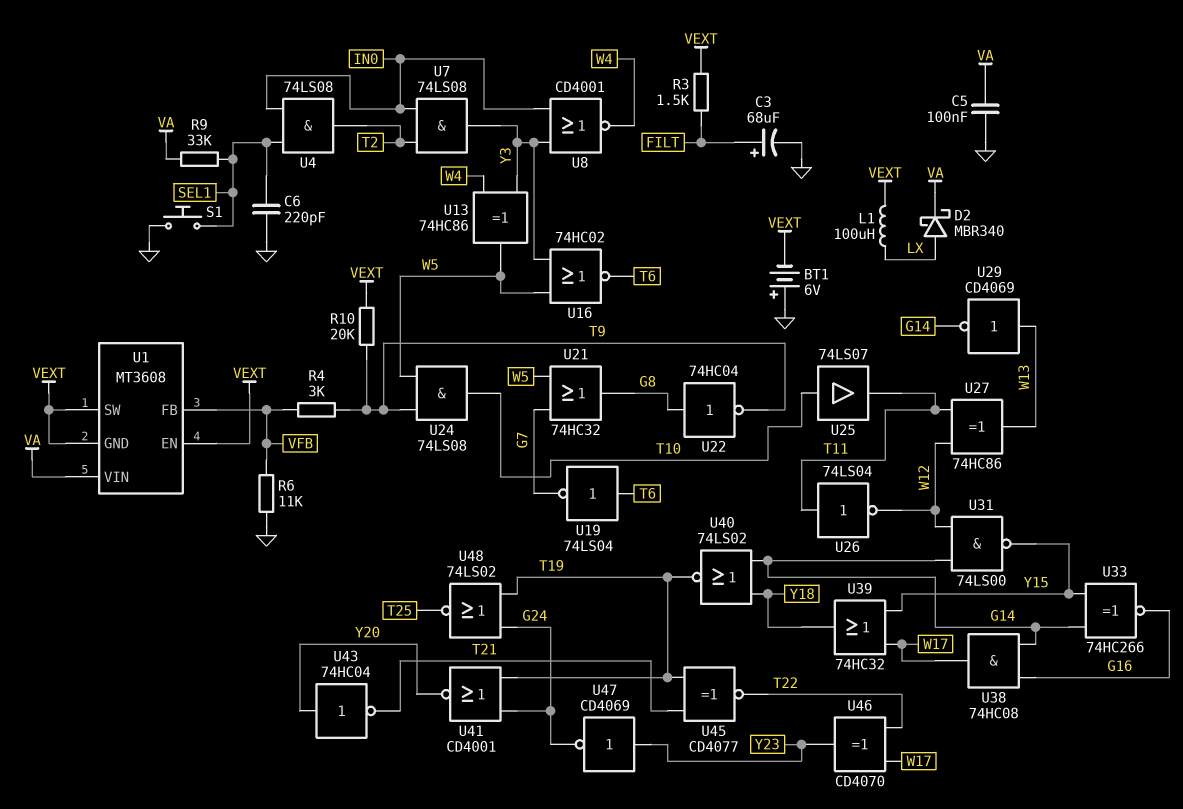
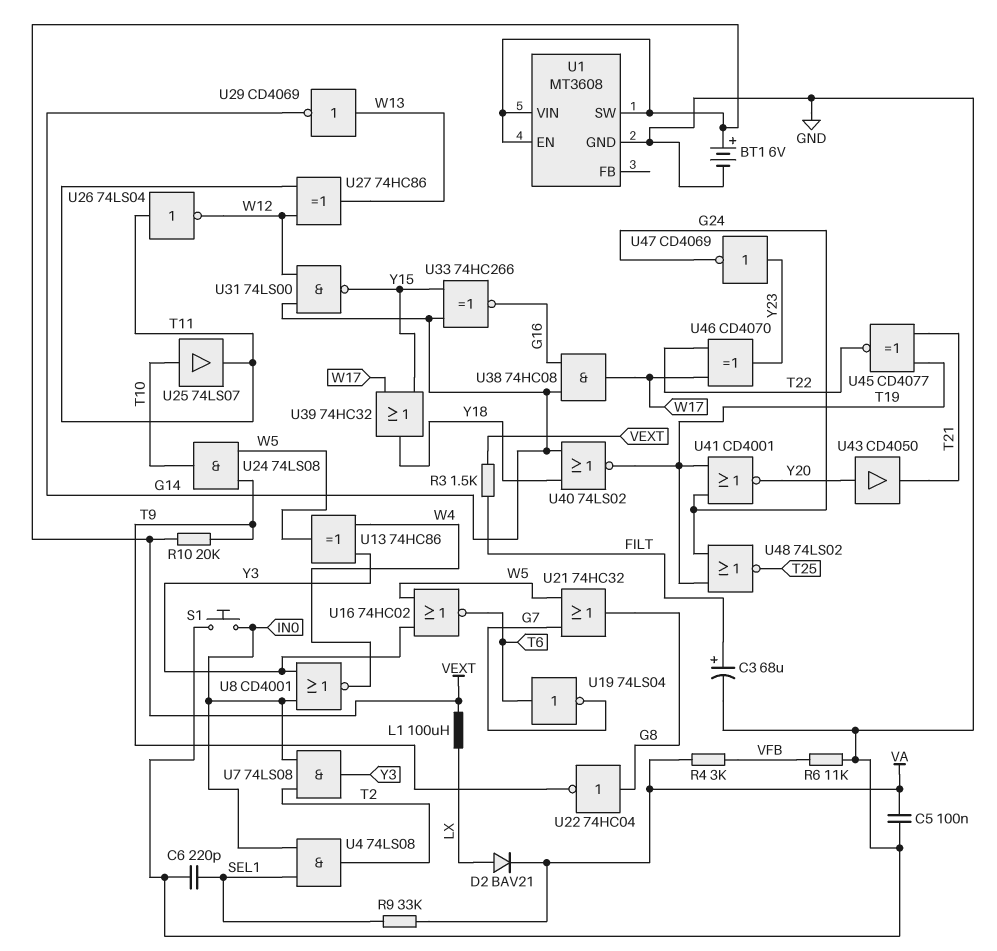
BT1: 6V (plus GND, minus VEXT) -> 6V (plus VEXT, minus GND)
D2: schottky MBR340 (A LX, K VA) -> diode BAV21 (A LX, K VA)
R4: 3k (T9, VFB) -> 3k (VA, VFB)
S1: button (GND, SEL1) -> button (GND, IN0)
U1 pin FB: VFB -> none
U1 pin GND: VEXT -> GND
U1 pin VIN: VA -> VEXT
U43: NOT 74HC04 (in Y20, out T21) -> buffer CD4050 (in Y20, out T21)

